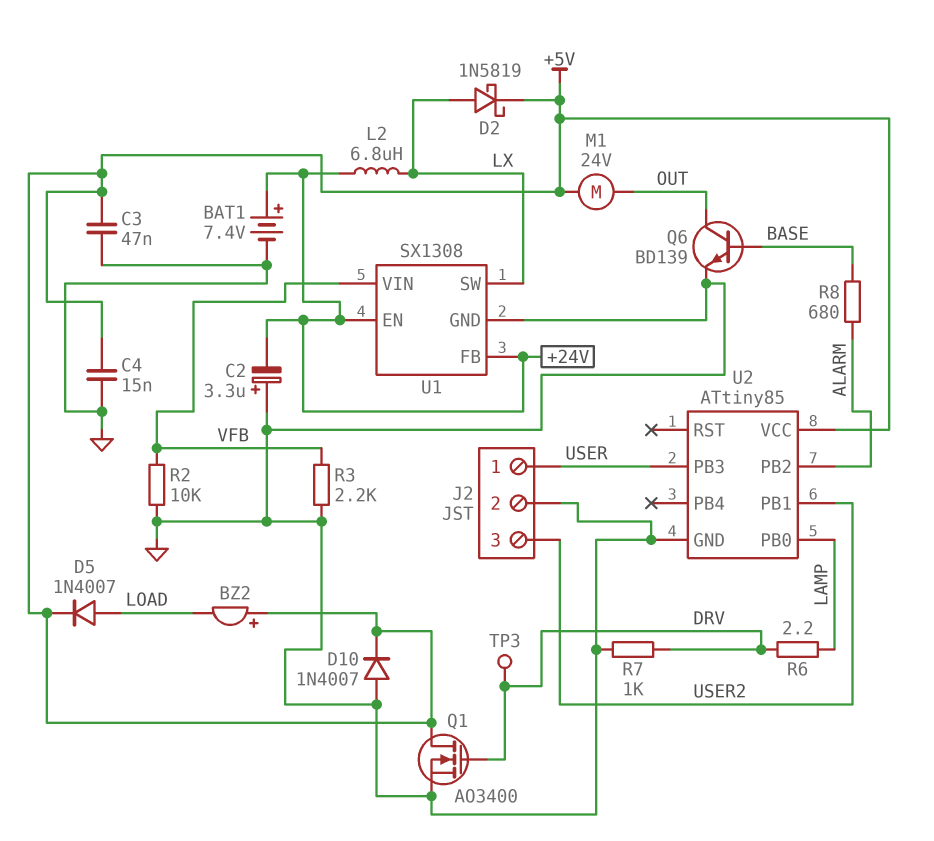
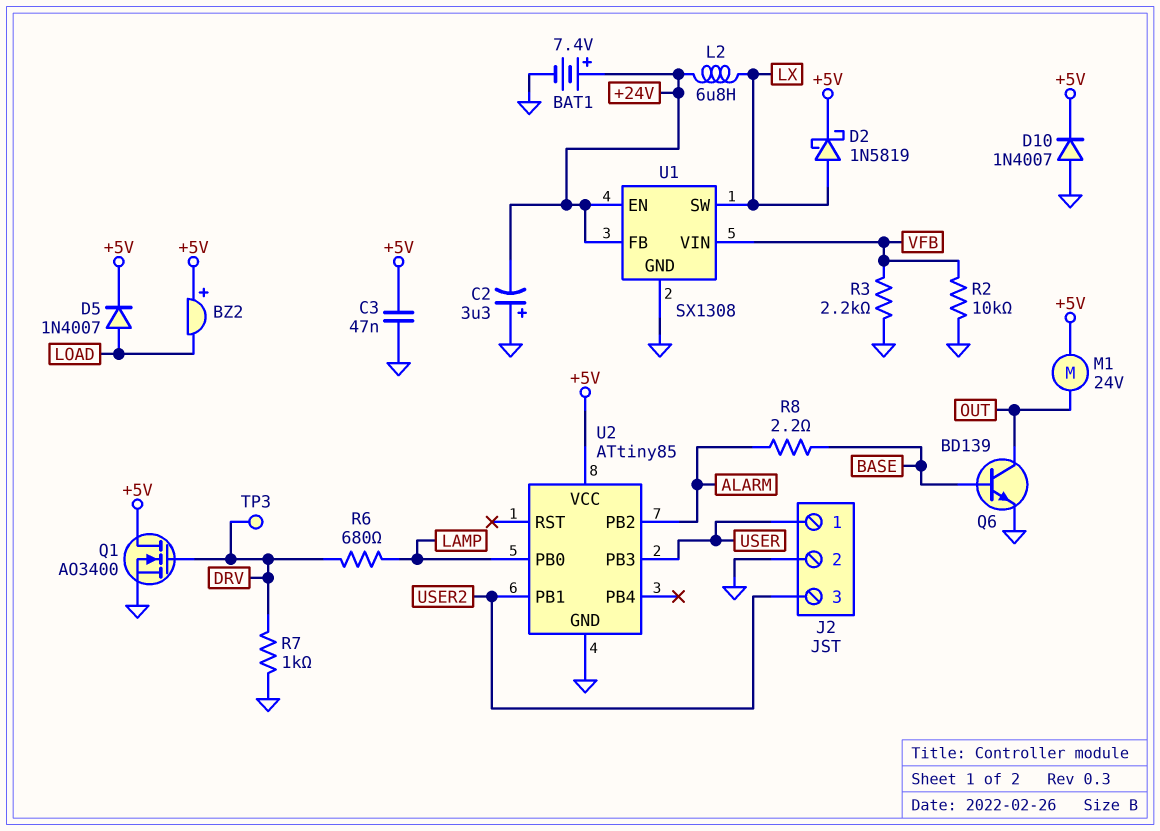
C4: 15nF (+5V, GND) -> none
R6: 2.2 (DRV, LAMP) -> 680 (DRV, LAMP)
R8: 680 (ALARM, BASE) -> 2.2 (ALARM, BASE)

